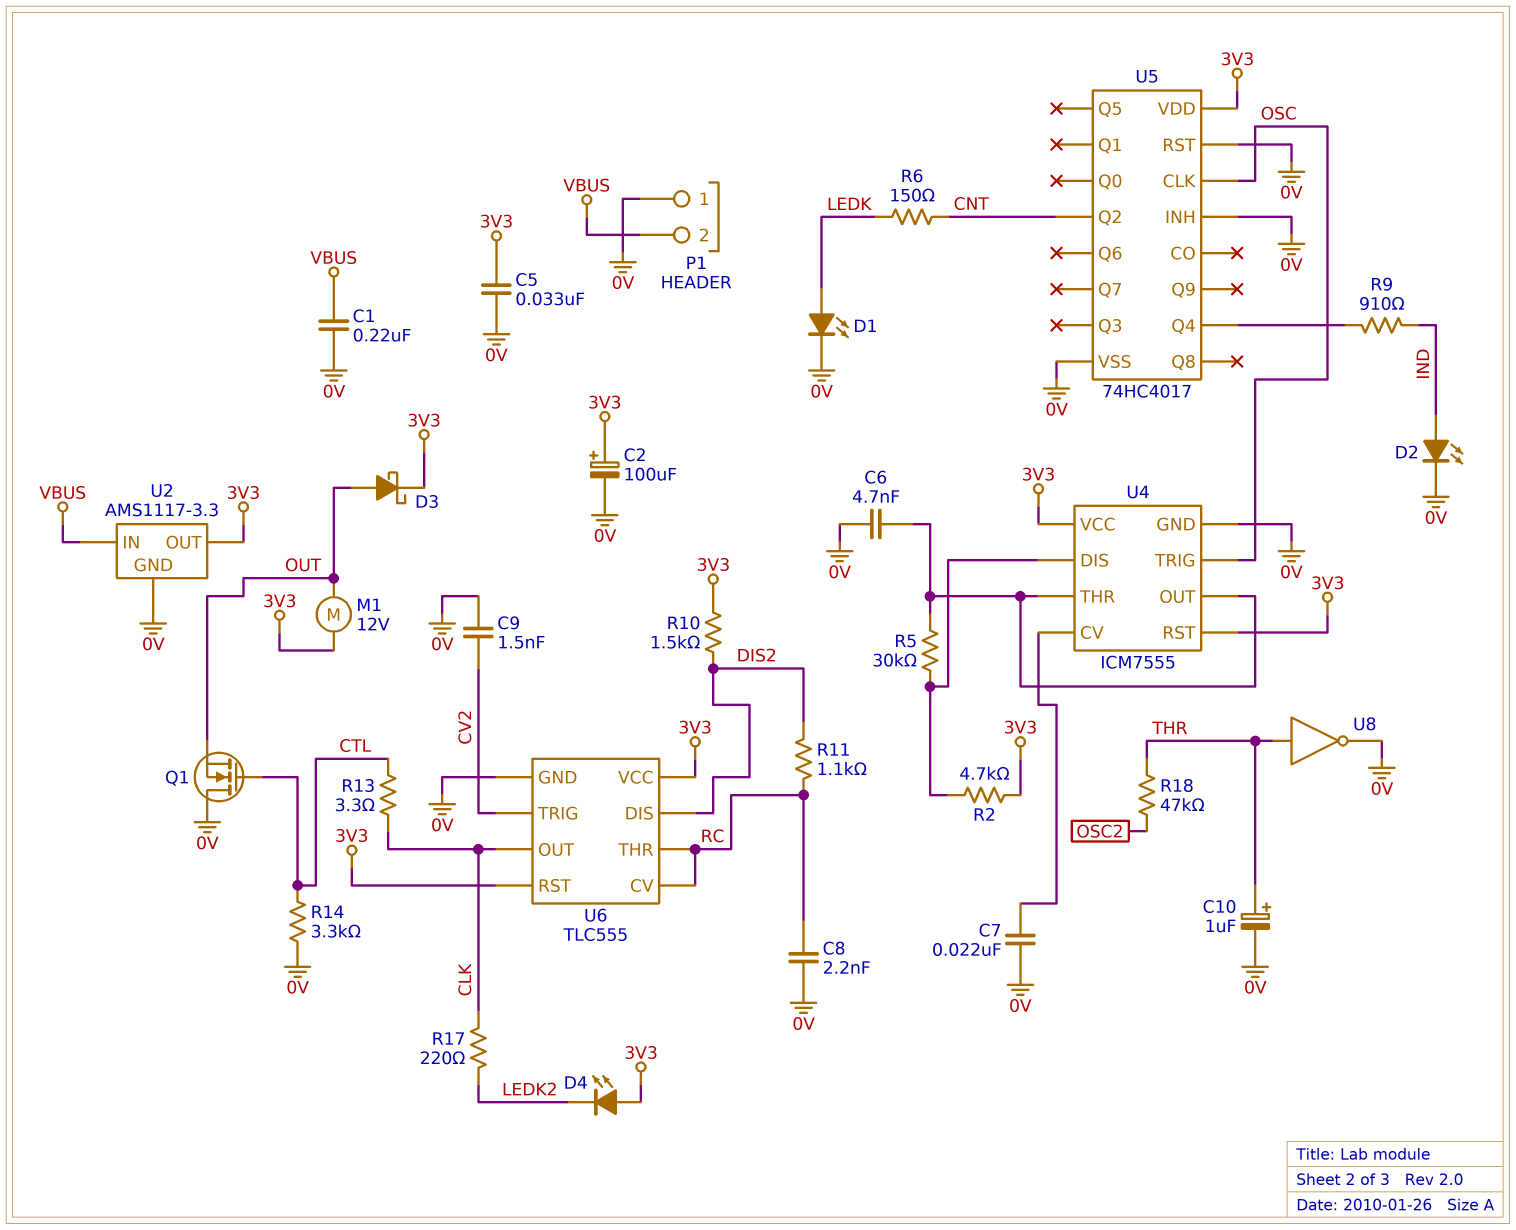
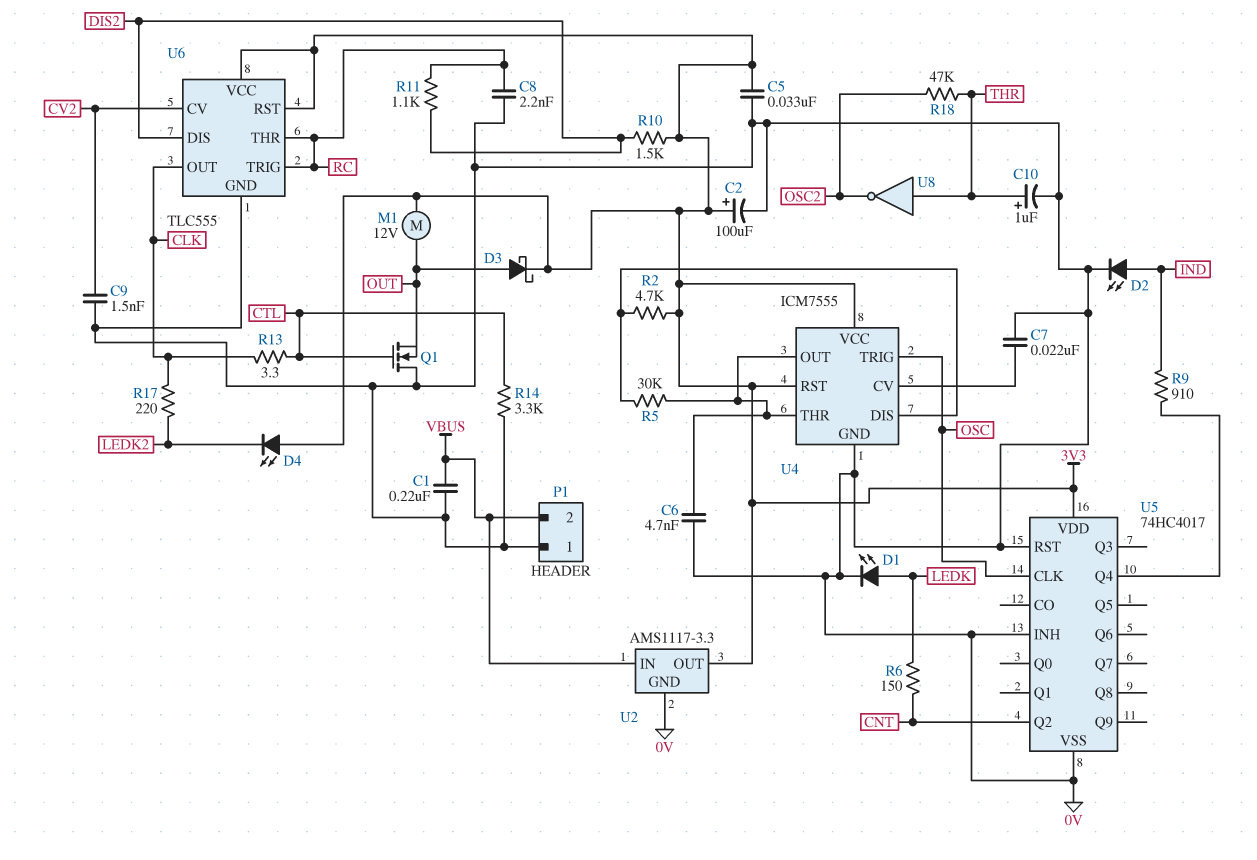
U6 pin CV: RC -> CV2
U6 pin TRIG: CV2 -> RC
U8: NOT (in THR, out 0V) -> NOT (in THR, out OSC2)

